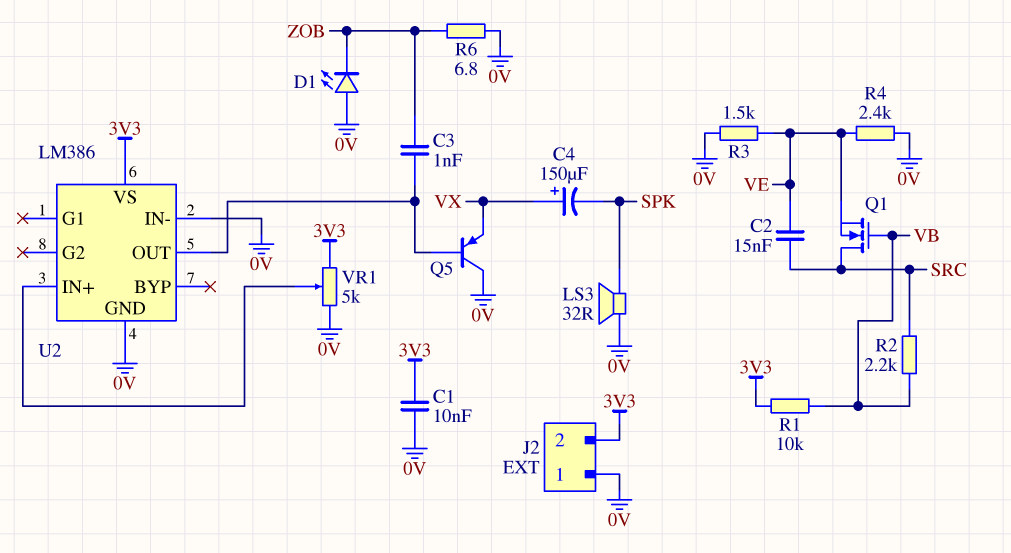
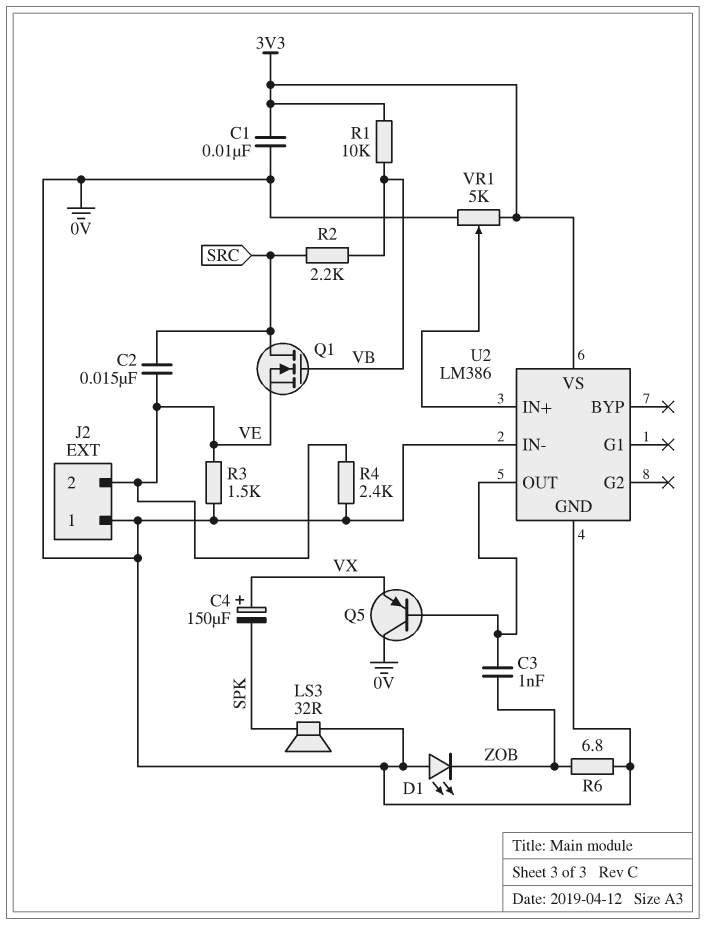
J2 pin 2: 3V3 -> VE

